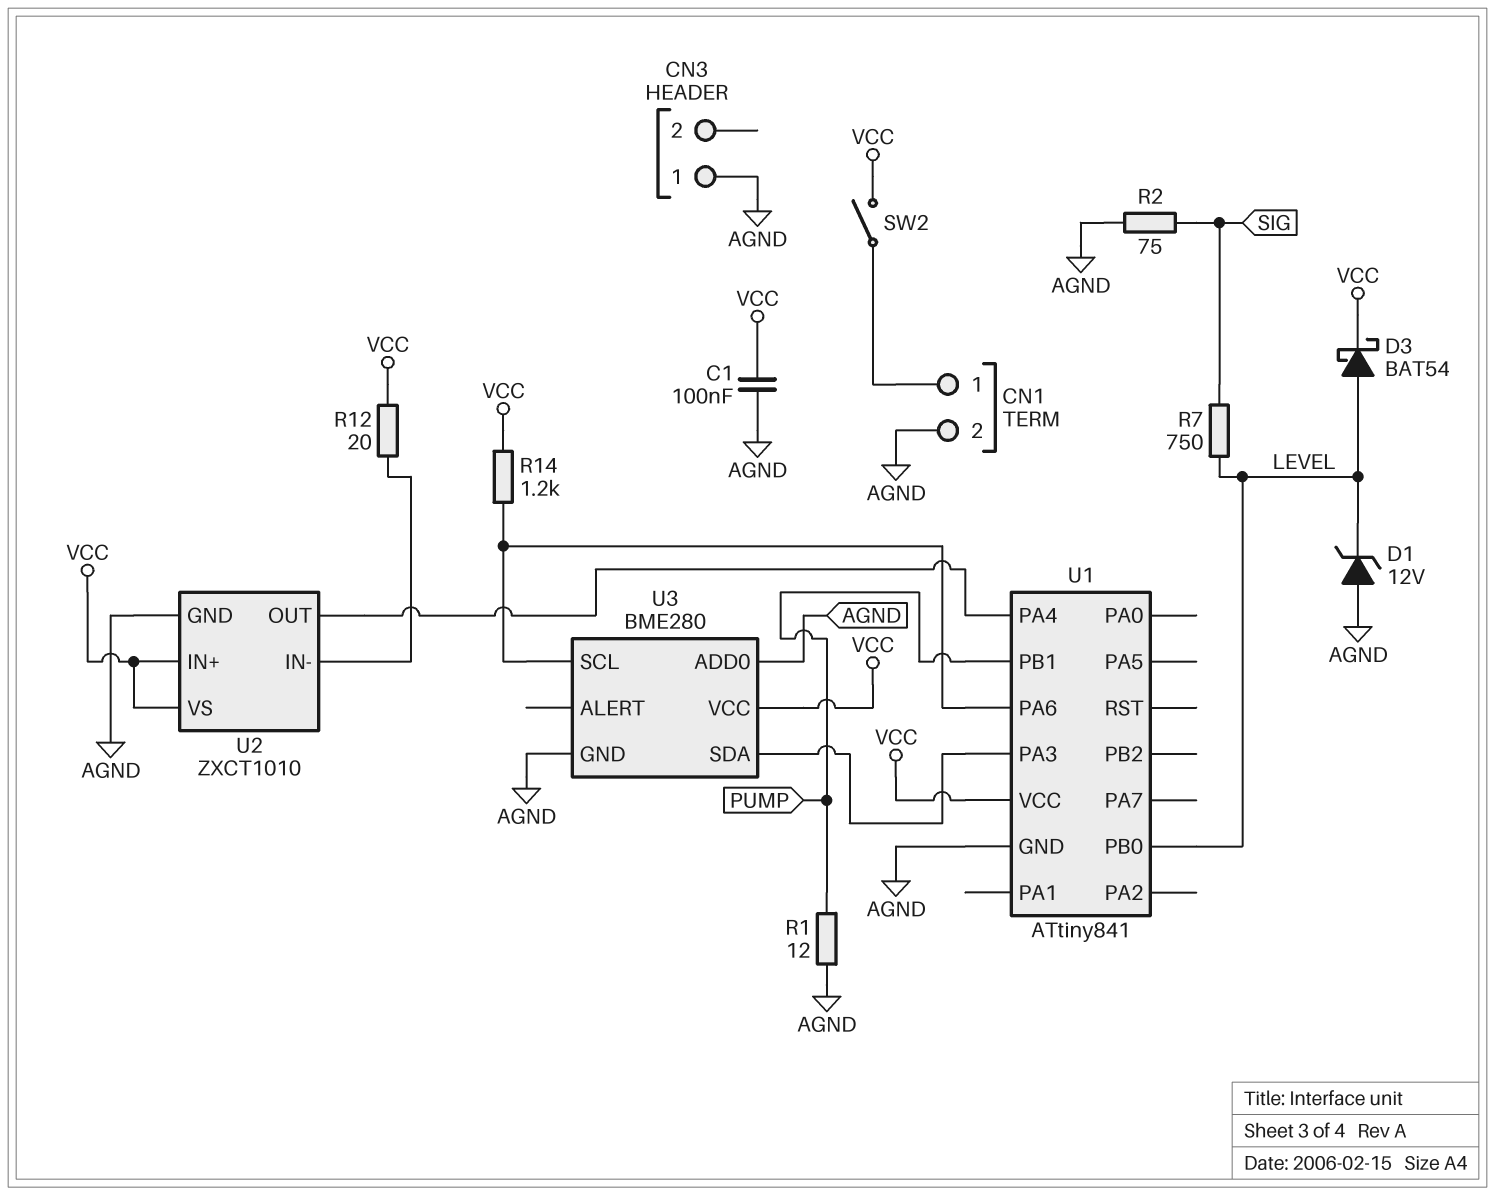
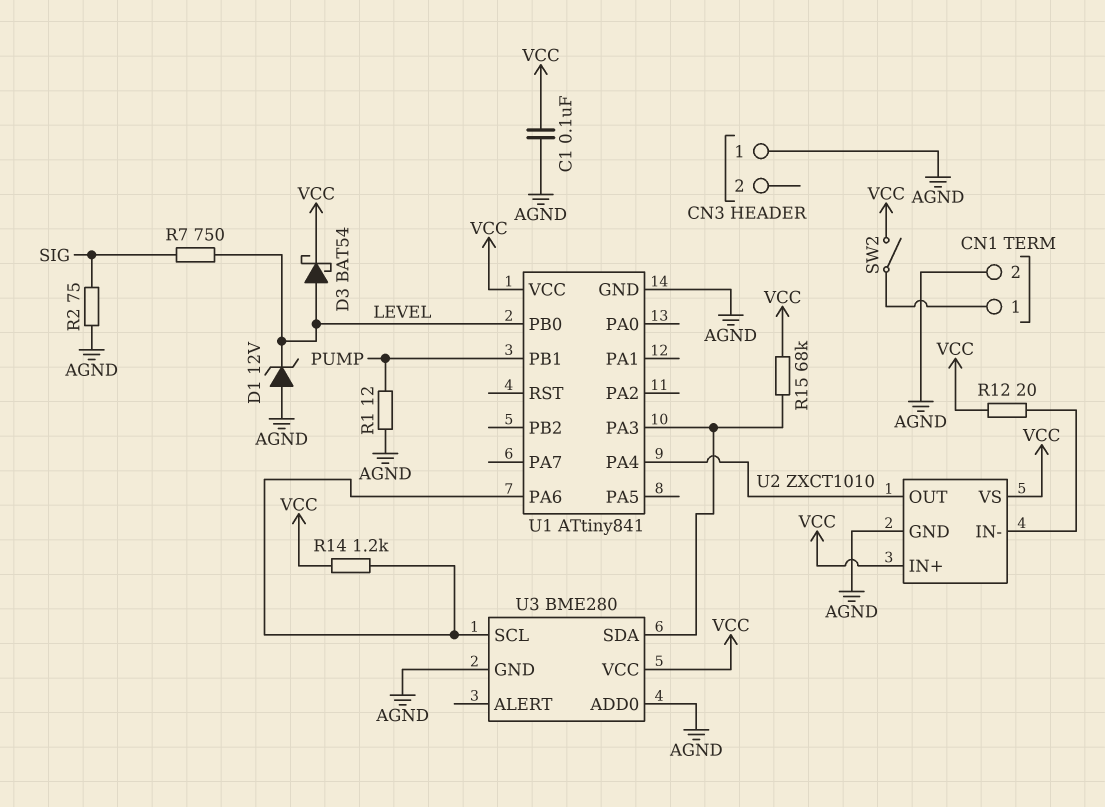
R15: none -> 68k (U1/PA3, VCC)

